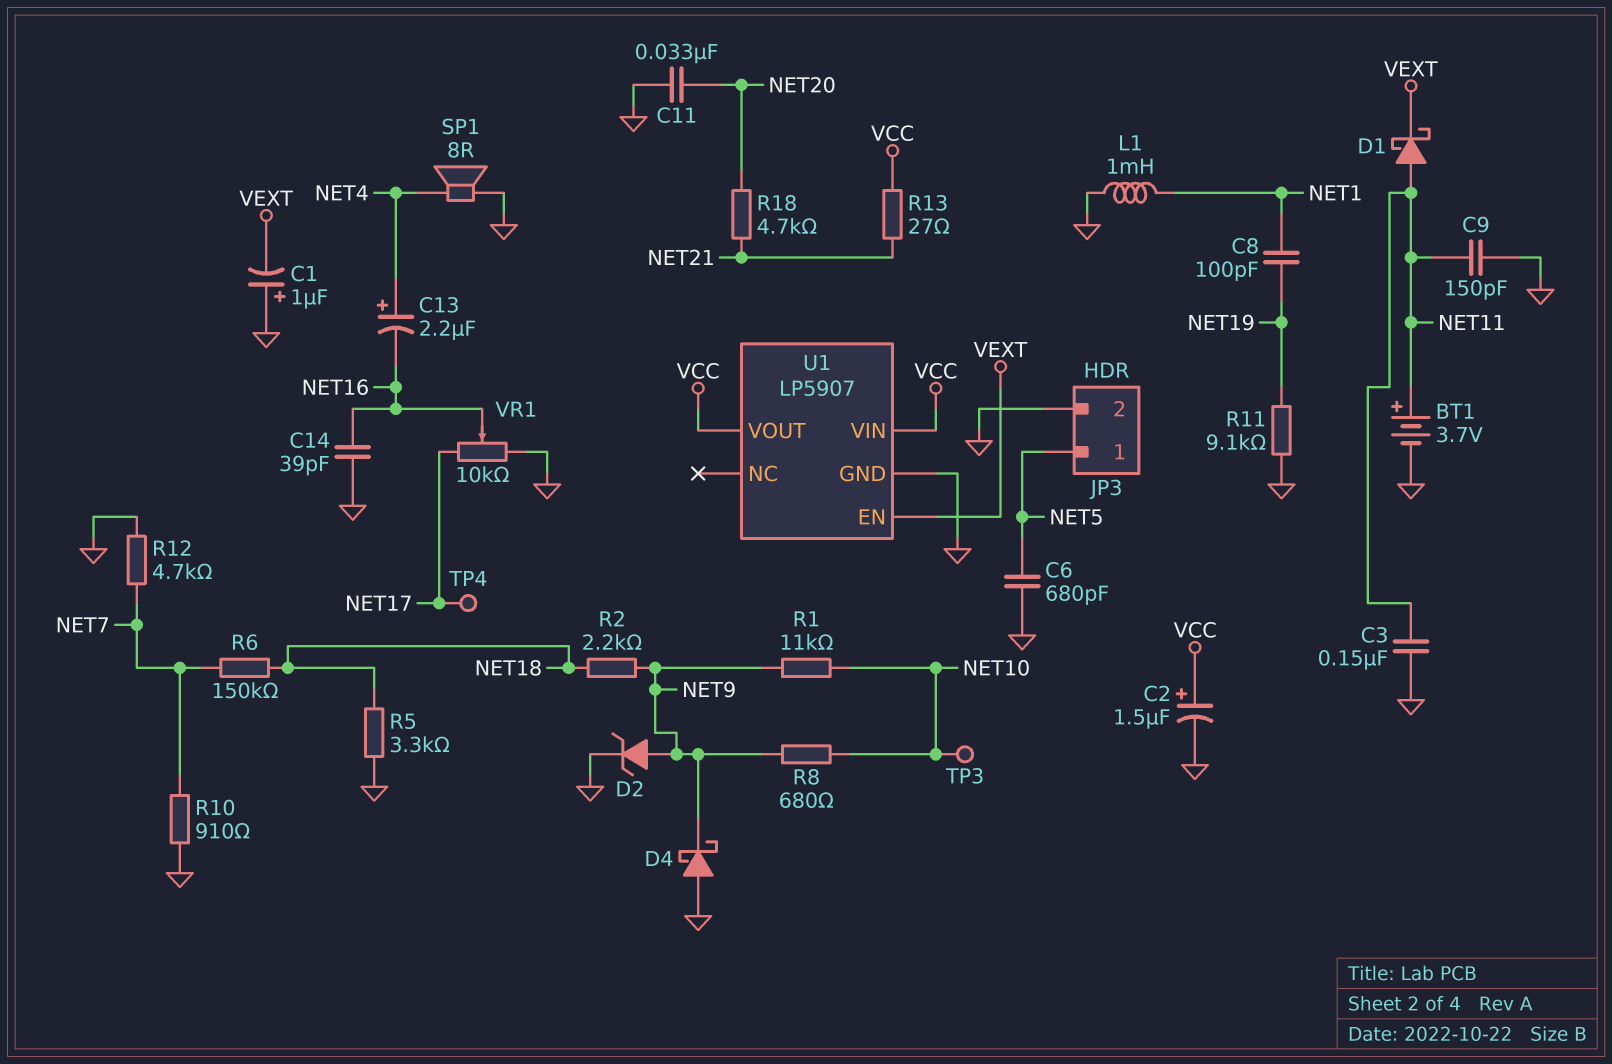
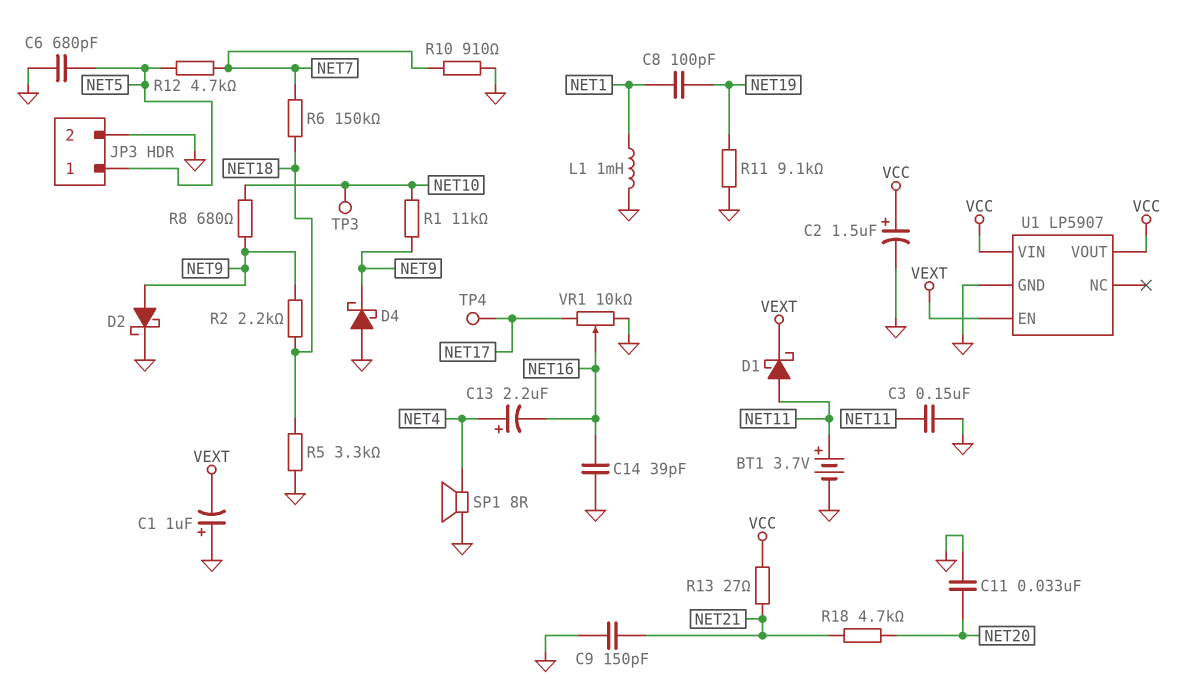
C9: 150pF (GND, NET11) -> 150pF (GND, NET21)
D2: zener (A NET9, K GND) -> schottky (A NET9, K GND)
R12: 4.7k (GND, NET7) -> 4.7k (NET5, NET7)

